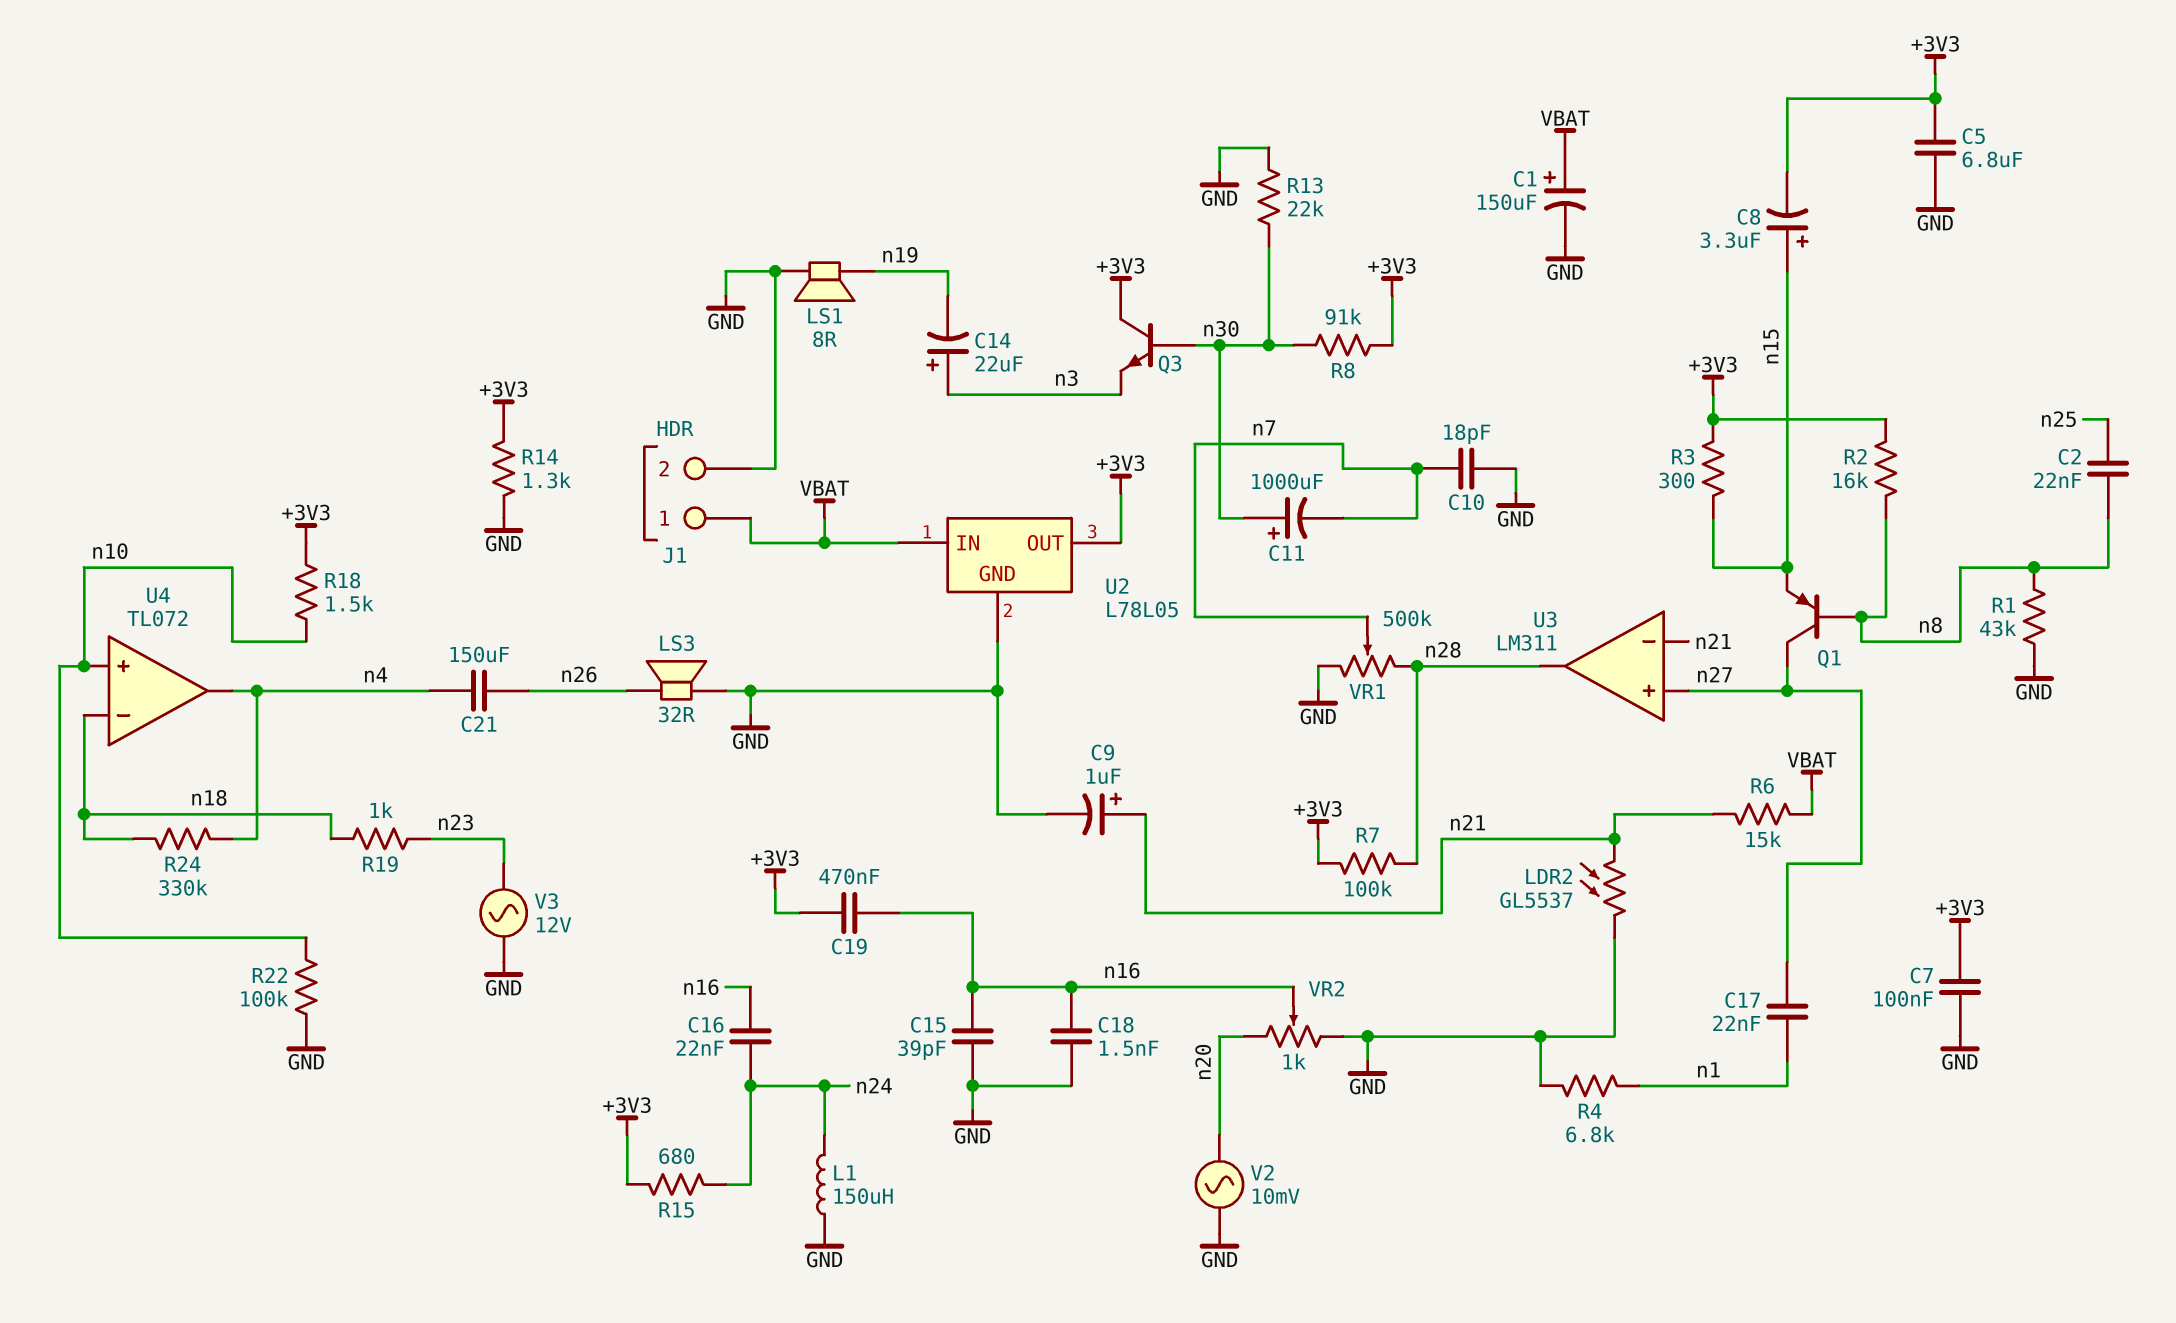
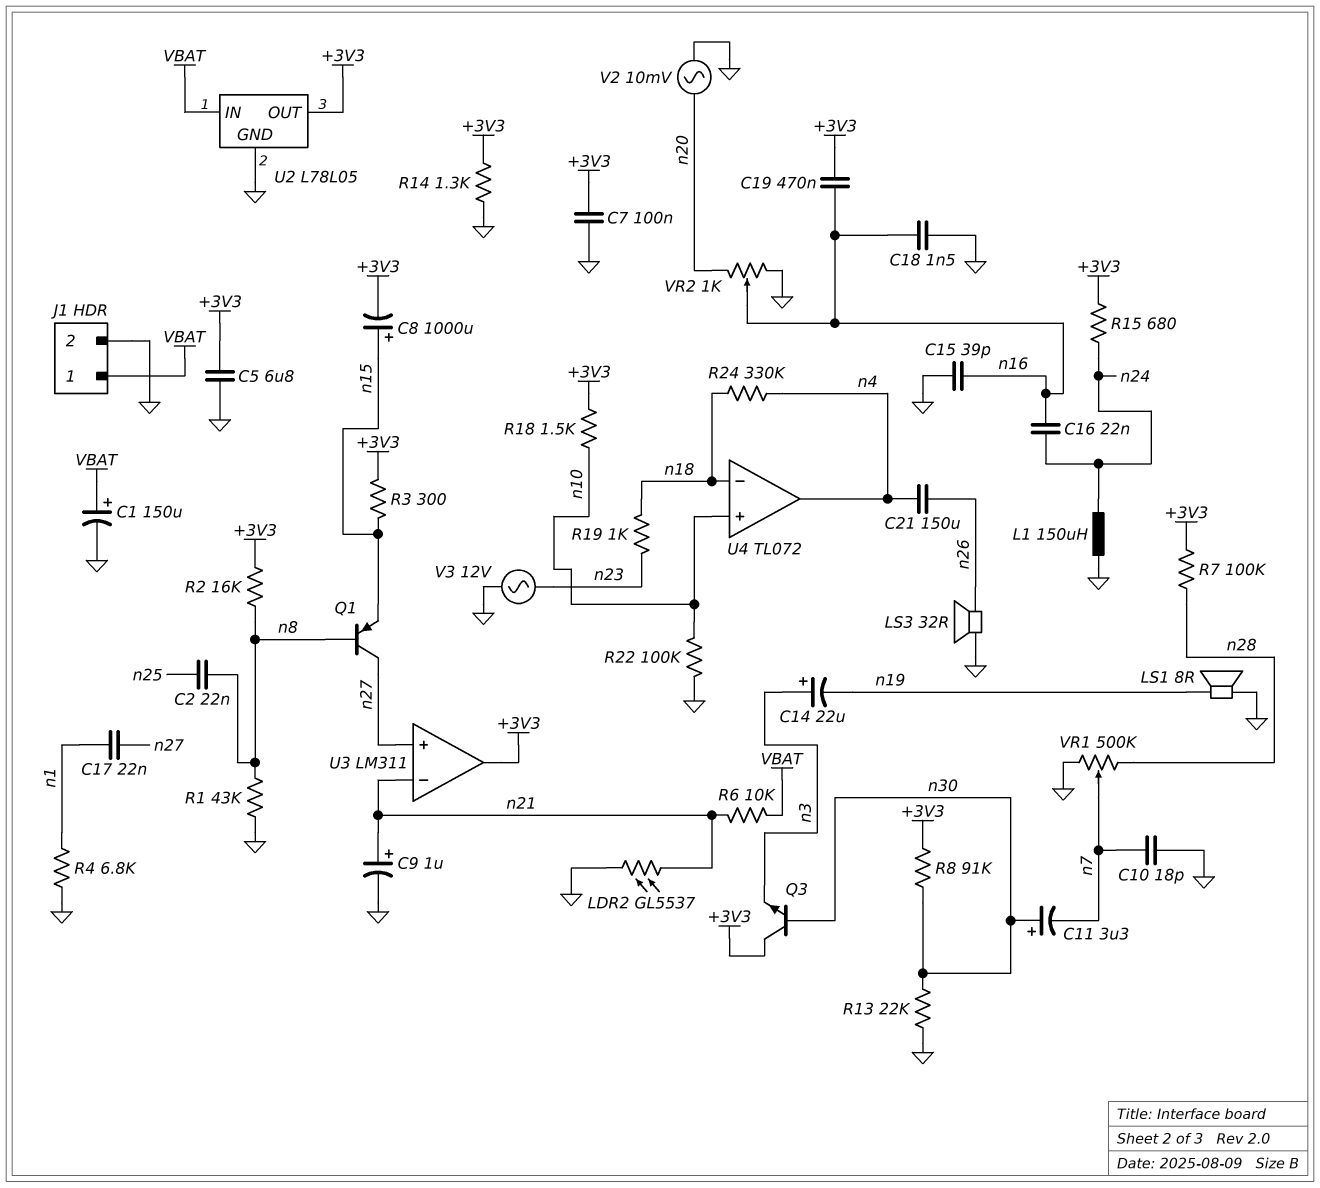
C8: 3.3uF (plus n15, minus +3V3) -> 1000uF (plus n15, minus +3V3)
C11: 1000uF (plus n30, minus n7) -> 3.3uF (plus n30, minus n7)
R6: 15k (VBAT, n21) -> 10k (VBAT, n21)
U3 pin out: n28 -> +3V3

